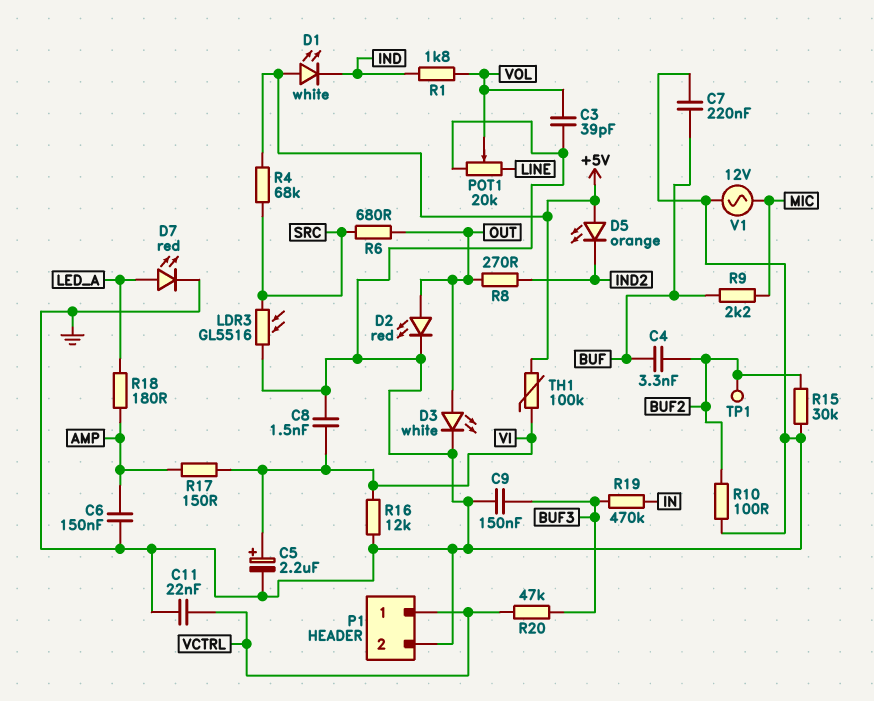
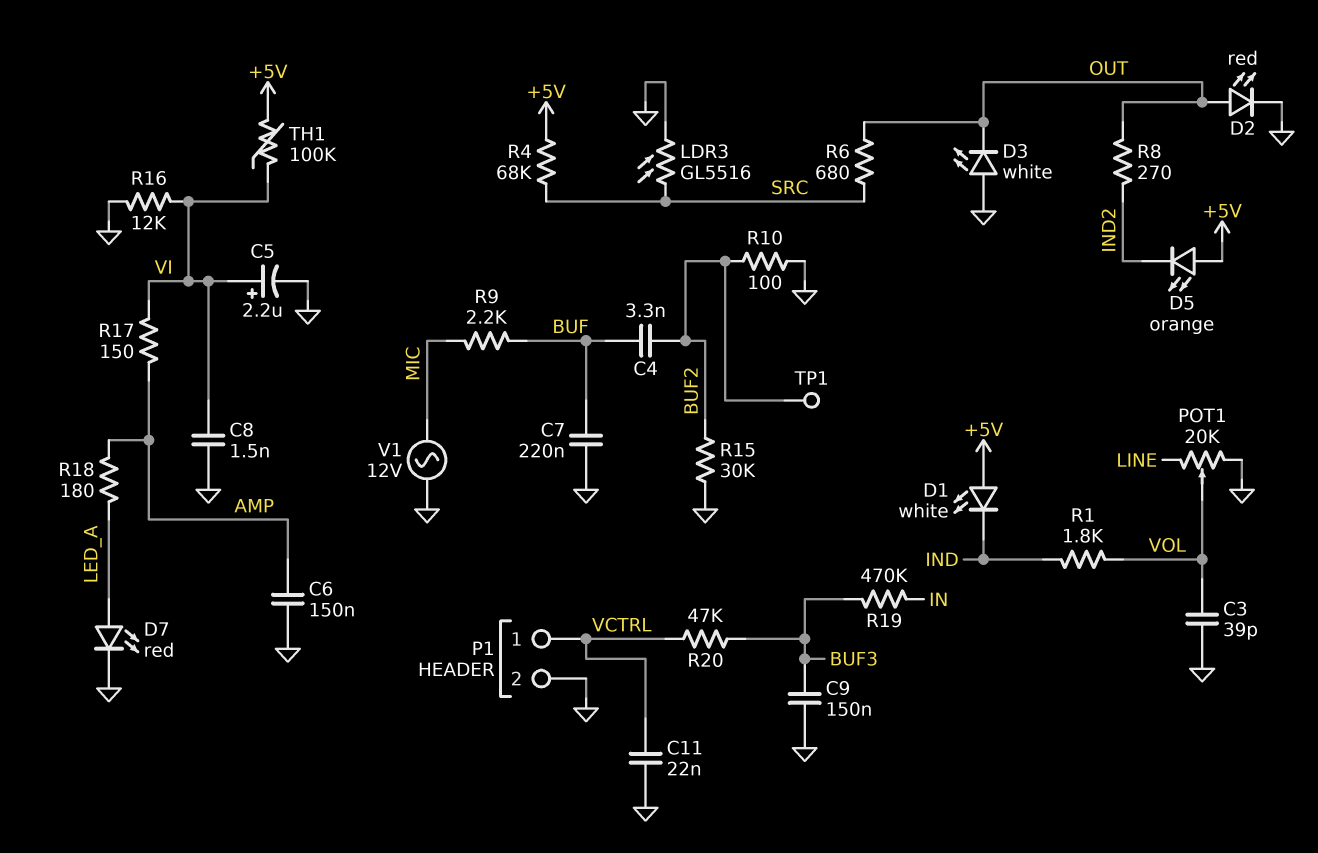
D3: LED white (A OUT, K GND) -> LED white (A GND, K OUT)

